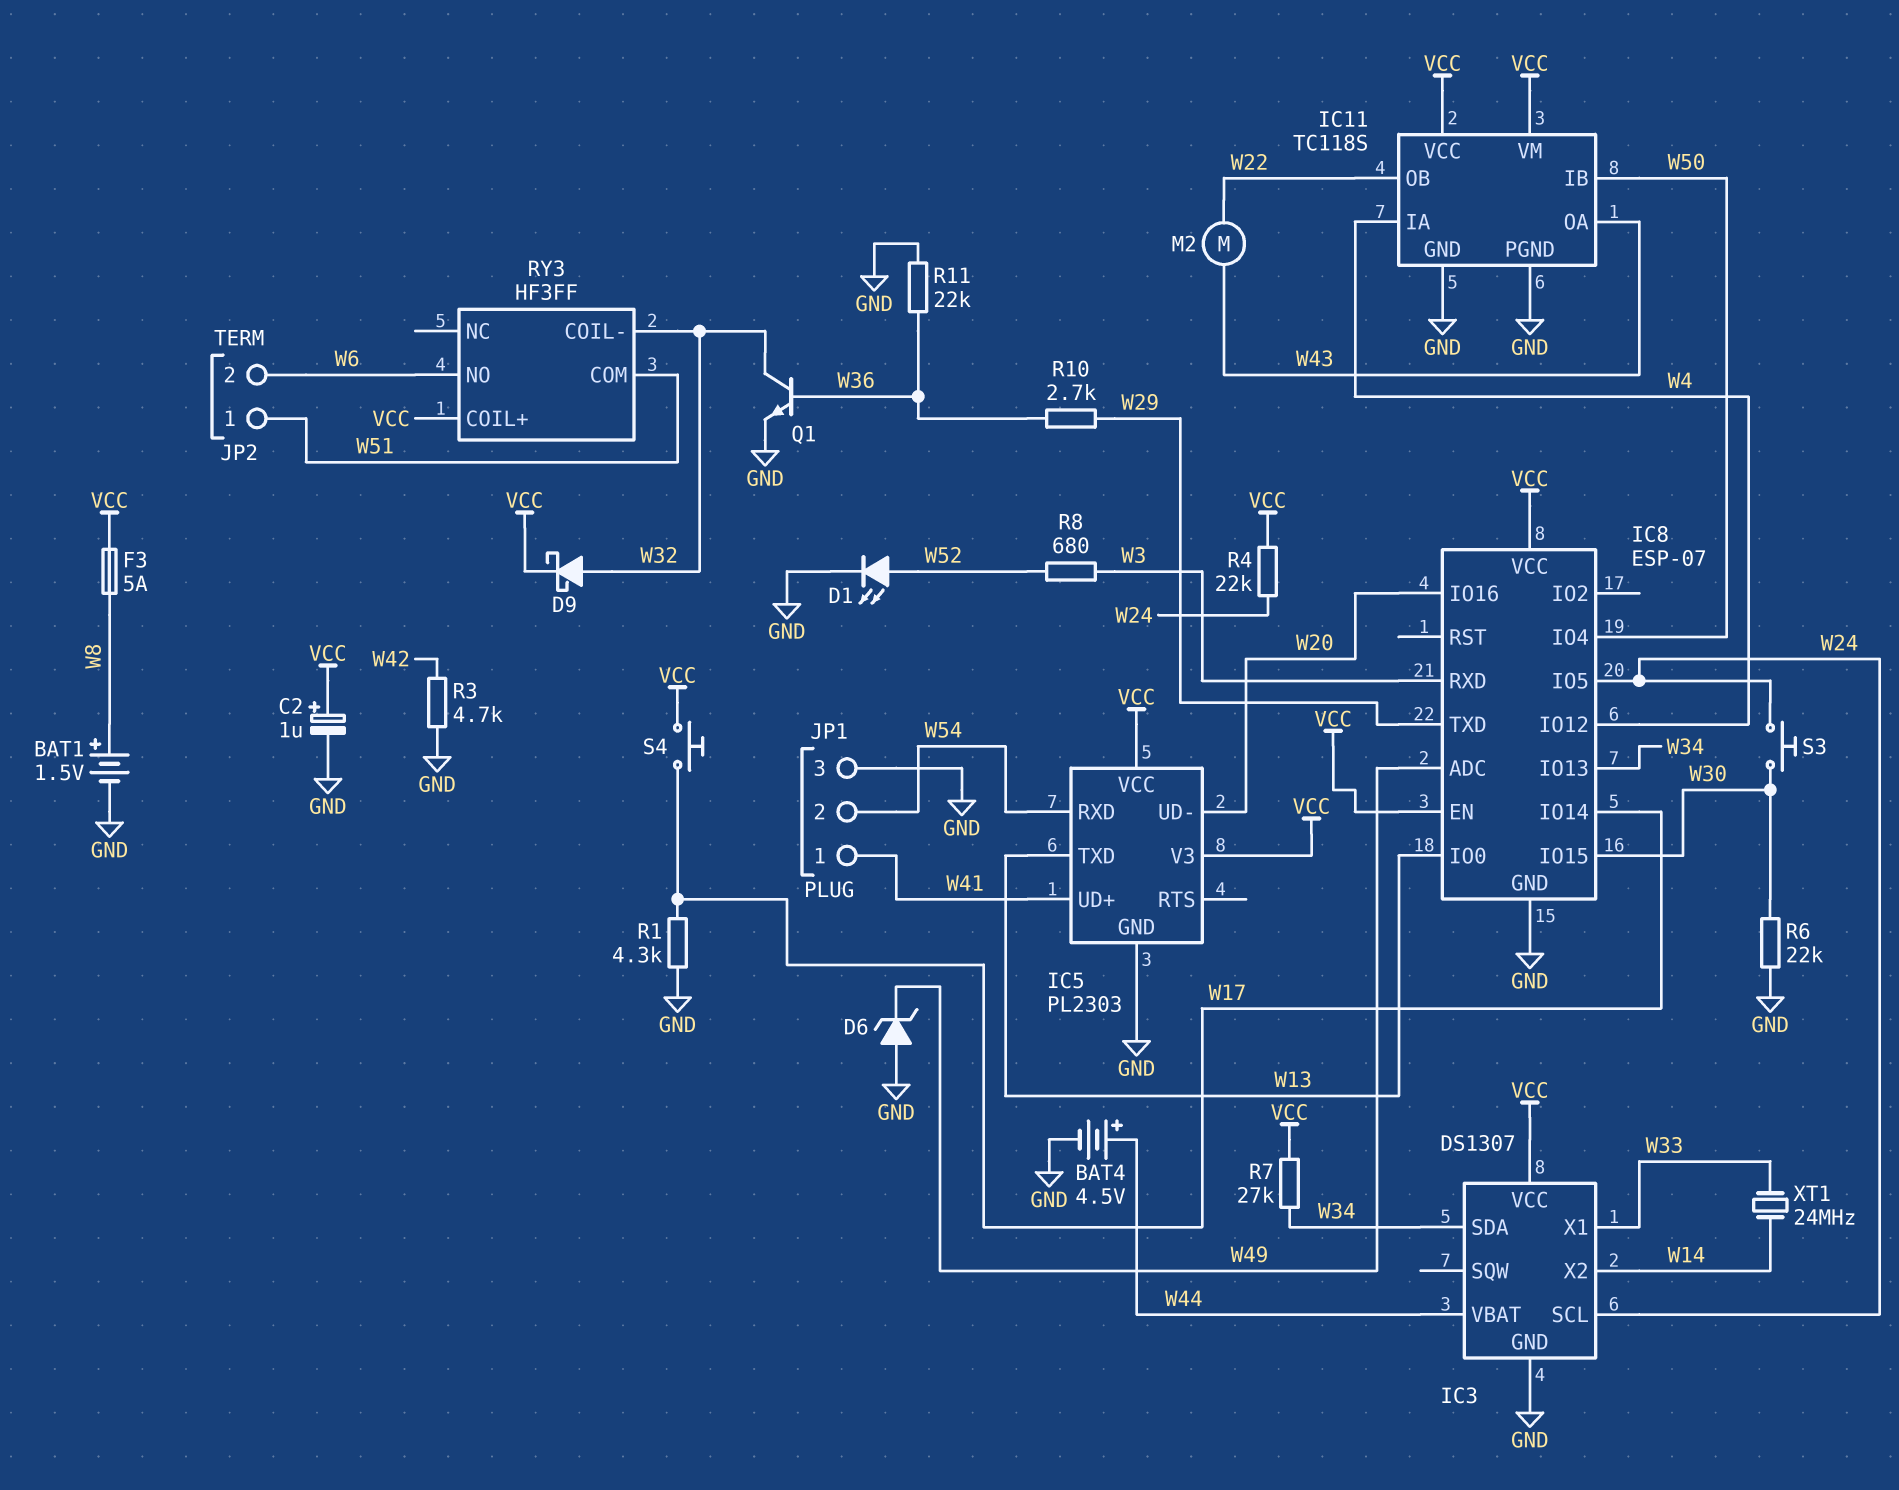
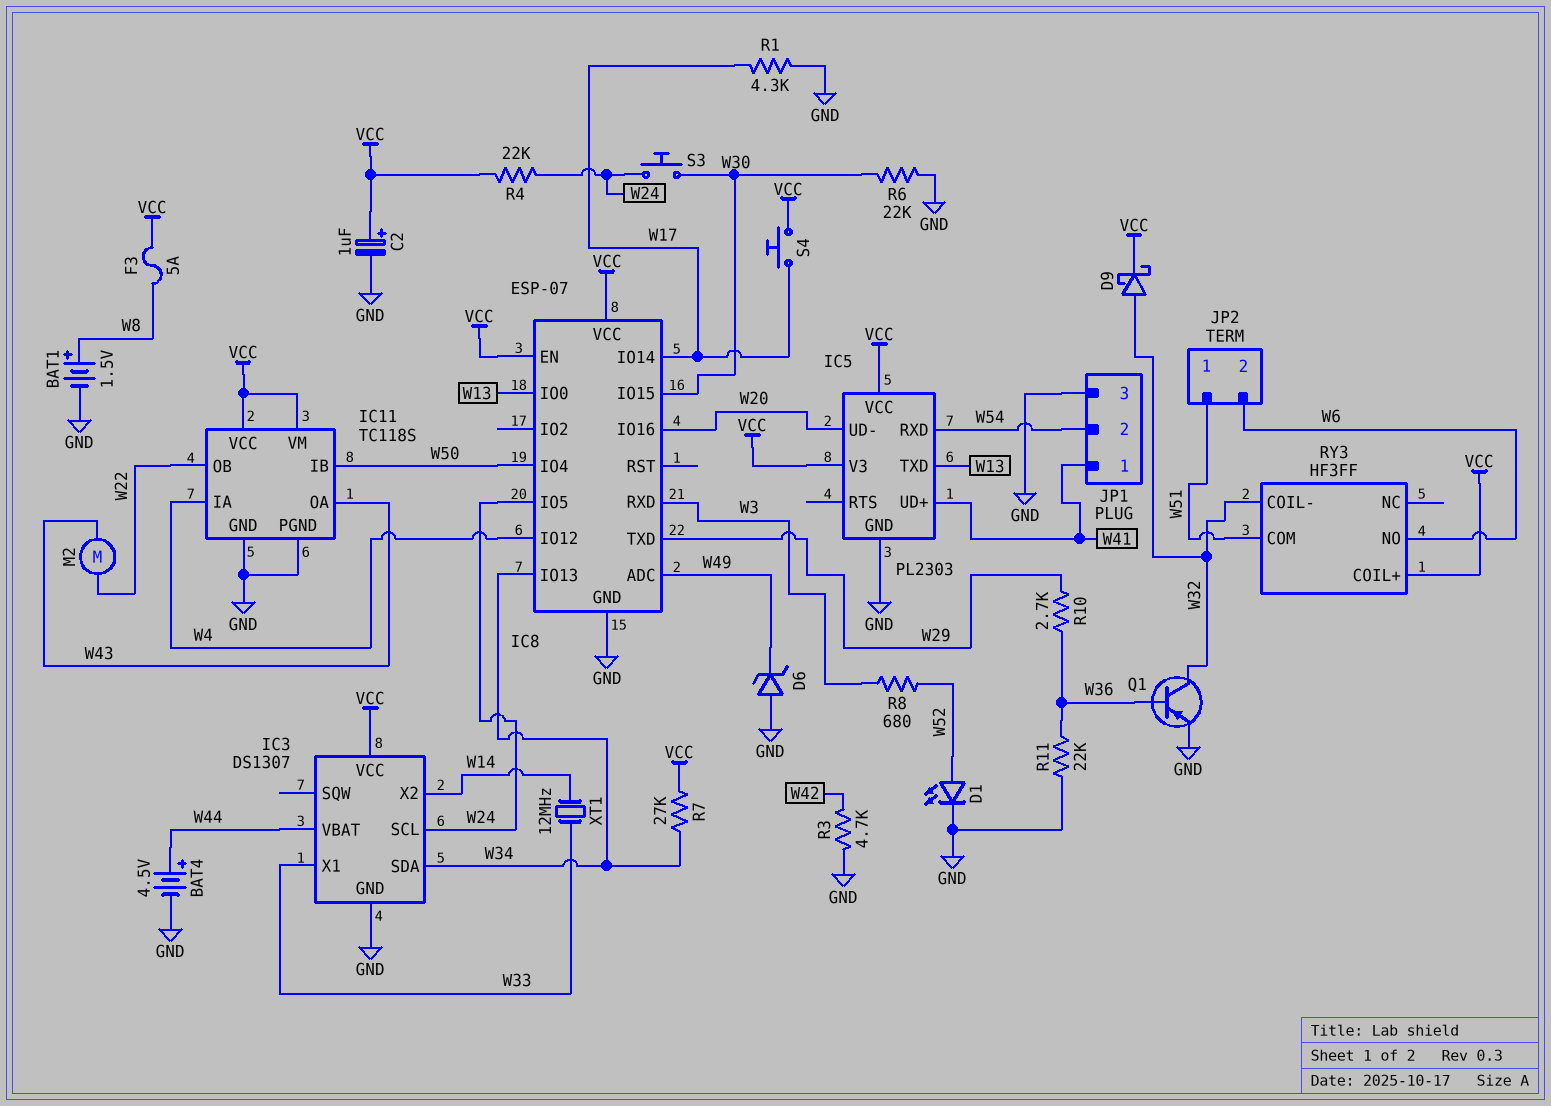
Q1: NPN (B W36, C W32, E GND) -> PNP (B W36, C W32, E GND)
XT1: 24MHz (W14, W33) -> 12MHz (W14, W33)

